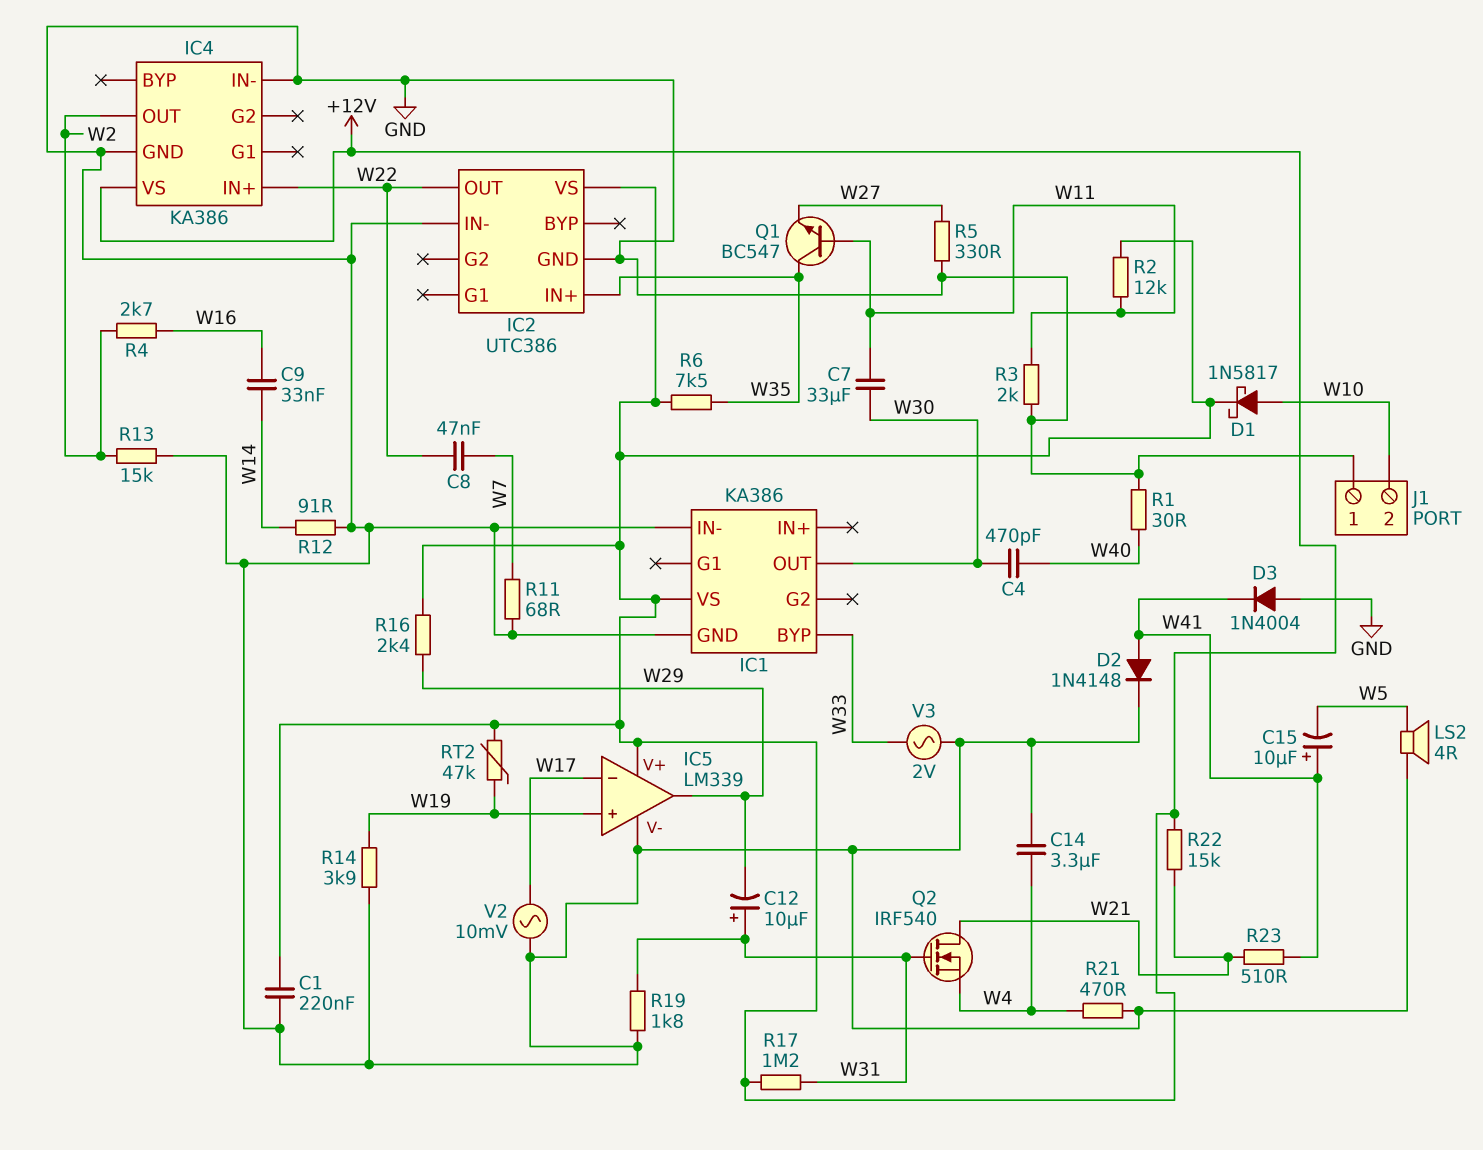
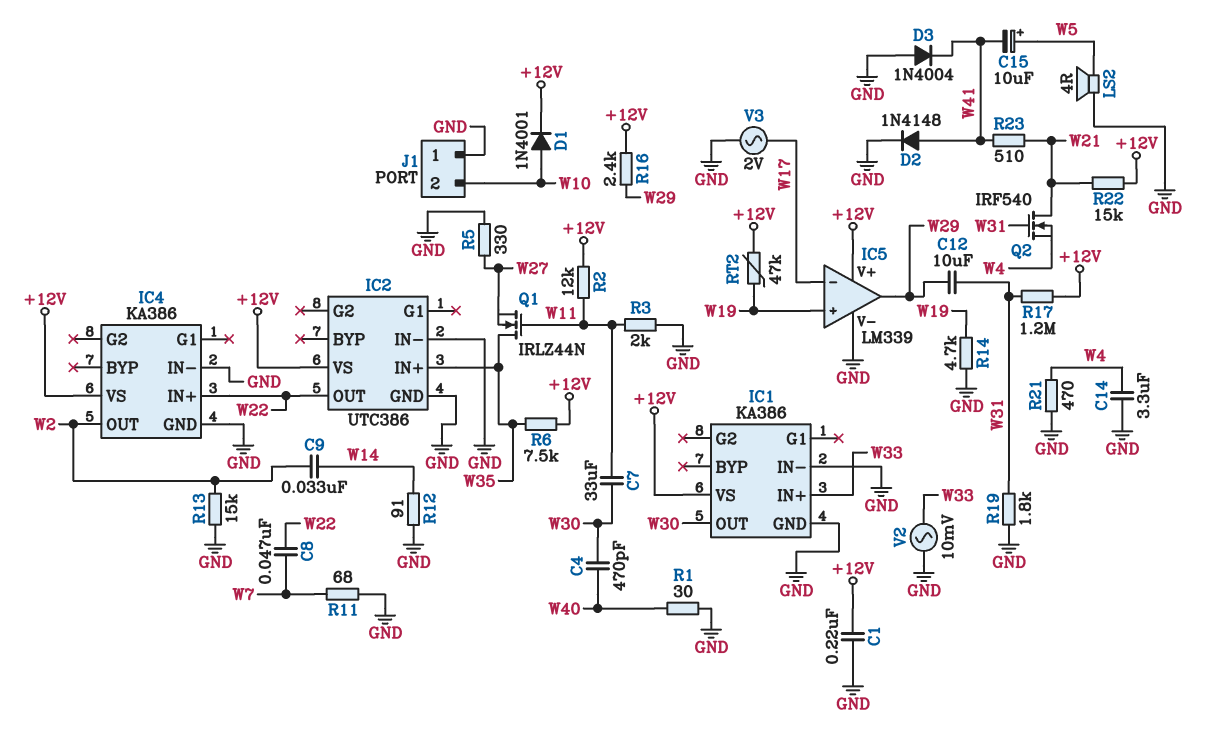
C9: 33nF (W14, W16) -> 33nF (W2, W14)
C12: 10uF (plus W31, minus W29) -> 10uF (W29, W31)
C15: 10uF (plus W41, minus W5) -> 10uF (plus W5, minus W41)
D1: schottky 1N5817 (A W10, K +12V) -> diode 1N4001 (A W10, K +12V)
IC1 pin BYP: W33 -> none
IC1 pin IN+: none -> W33
Q1: NPN BC547 (B W11, C W35, E W27) -> NMOS IRLZ44N (G W11, D W35, S W27)
R4: 2.7k (W2, W16) -> none
R14: 3.9k (GND, W19) -> 4.7k (GND, W19)
V2: AC 10mV (GND, W17) -> AC 10mV (GND, W33)
V3: AC 2V (GND, W33) -> AC 2V (GND, W17)

